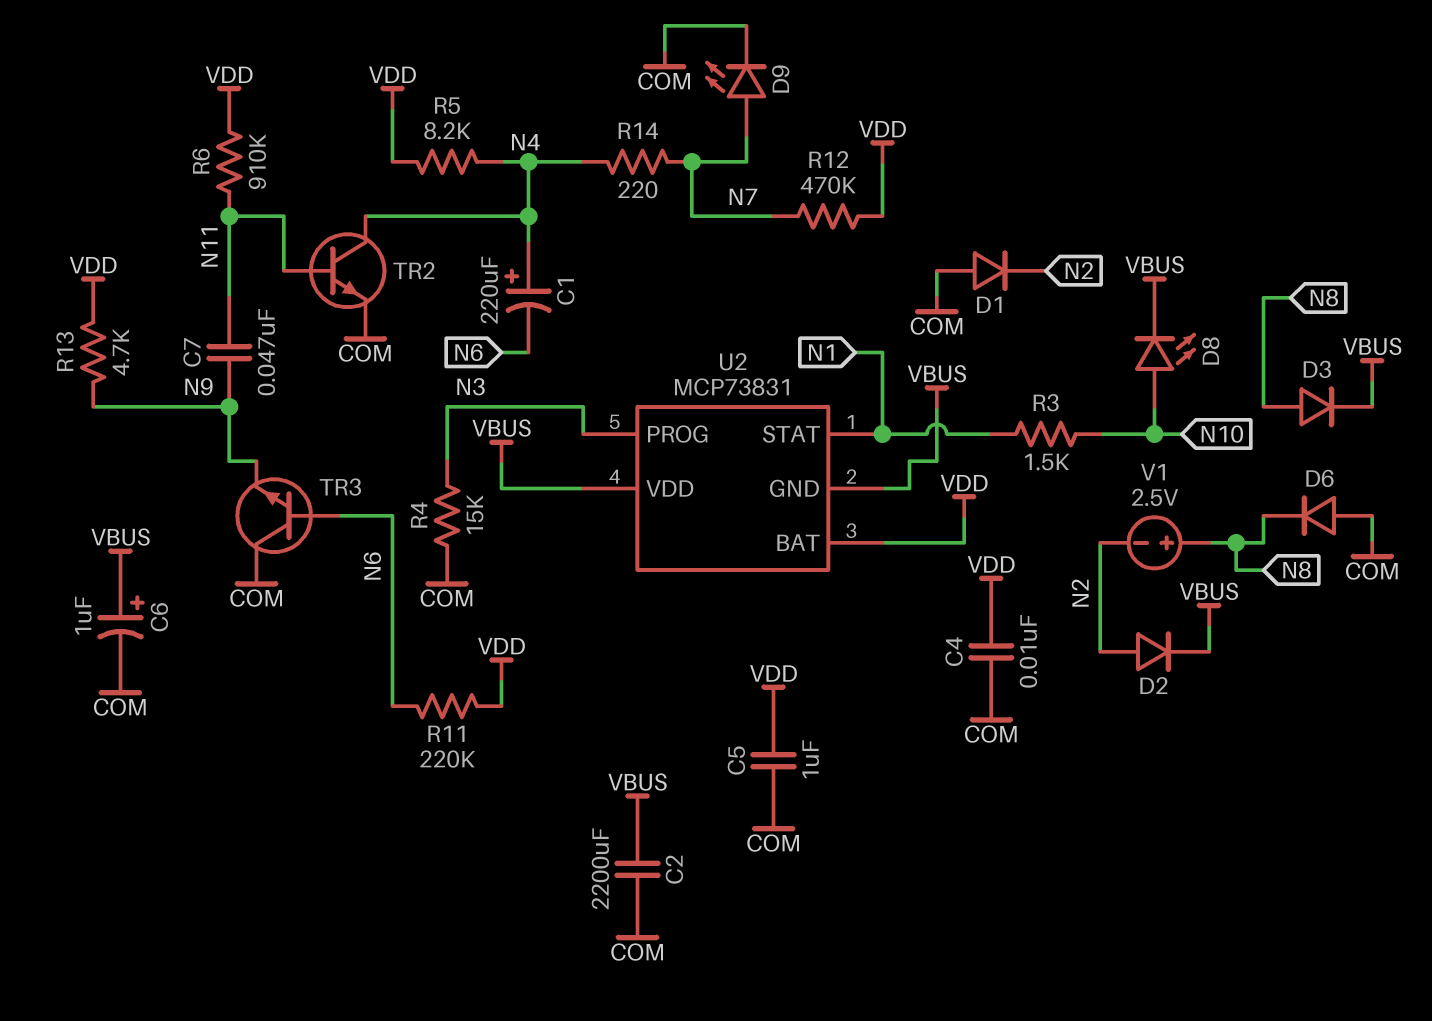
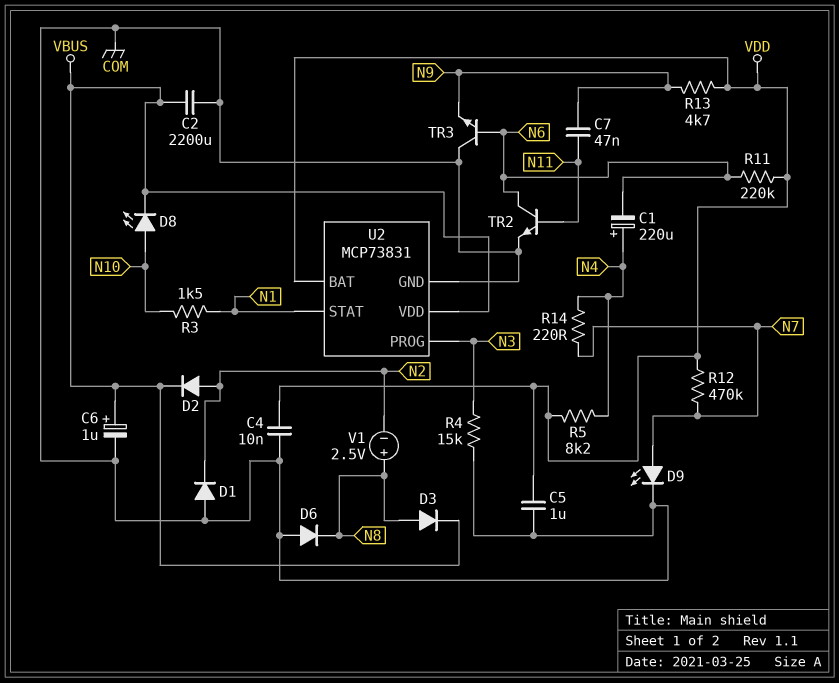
R6: 910k (N11, VDD) -> none
TR2: NPN (B N11, C N4, E COM) -> NPN (B N11, C N6, E COM)
U2 pin GND: VBUS -> COM

